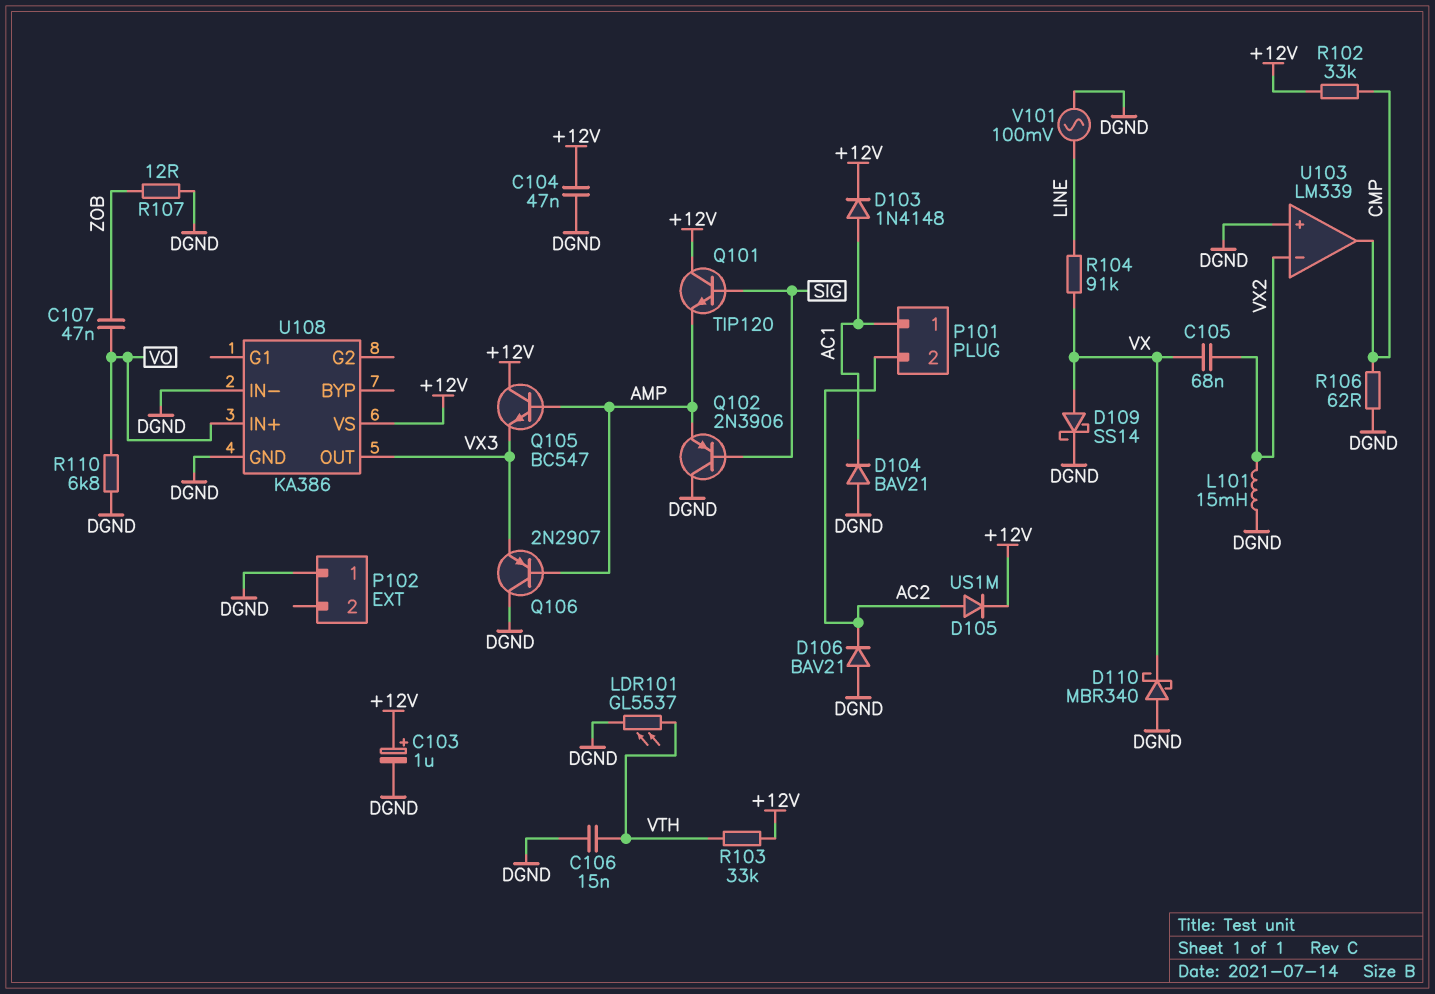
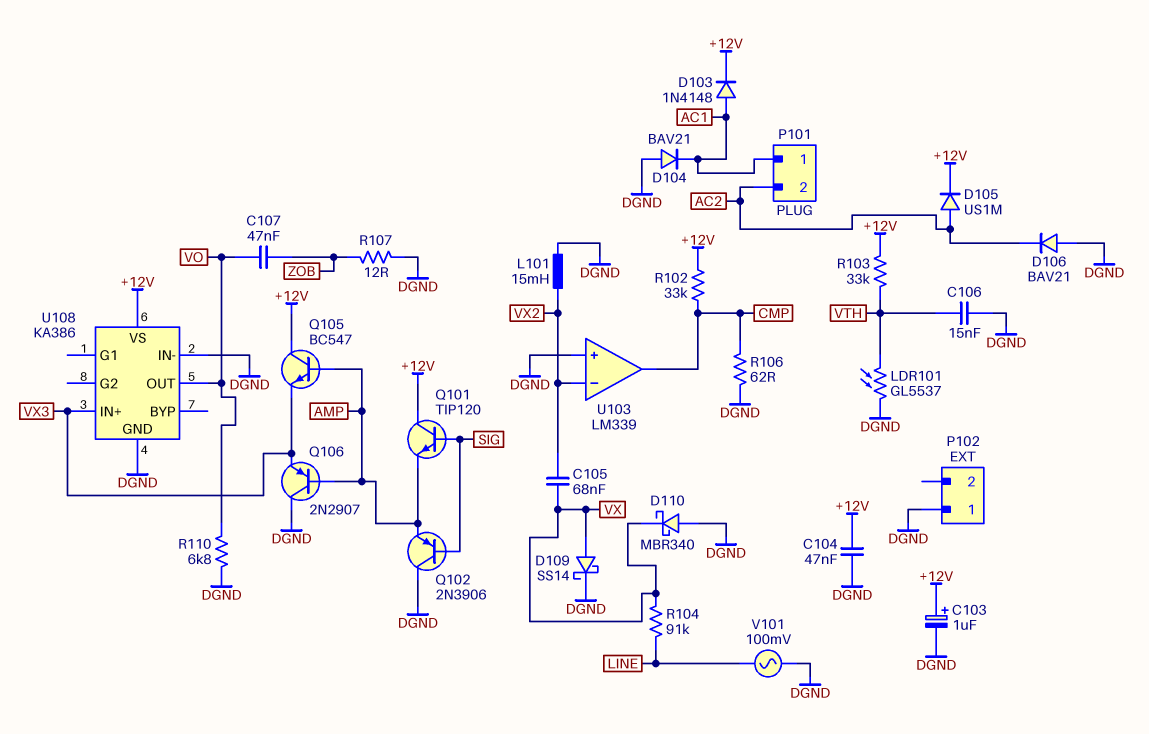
U108 pin IN+: VO -> VX3
U108 pin OUT: VX3 -> VO

